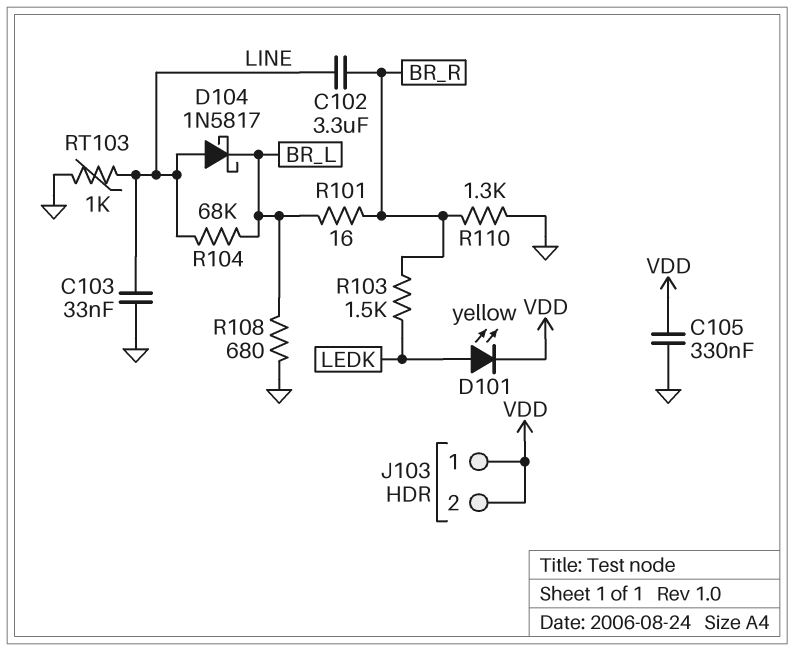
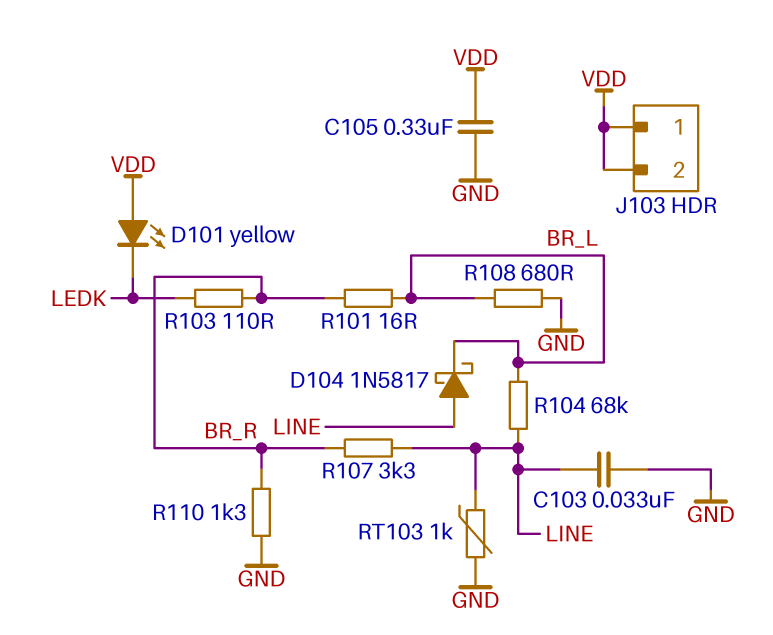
C102: 3.3uF (BR_R, LINE) -> none
D101: LED yellow (A LEDK, K VDD) -> LED yellow (A VDD, K LEDK)
R103: 1.5k (BR_R, LEDK) -> 110 (BR_R, LEDK)
R107: none -> 3.3k (BR_R, LINE)

